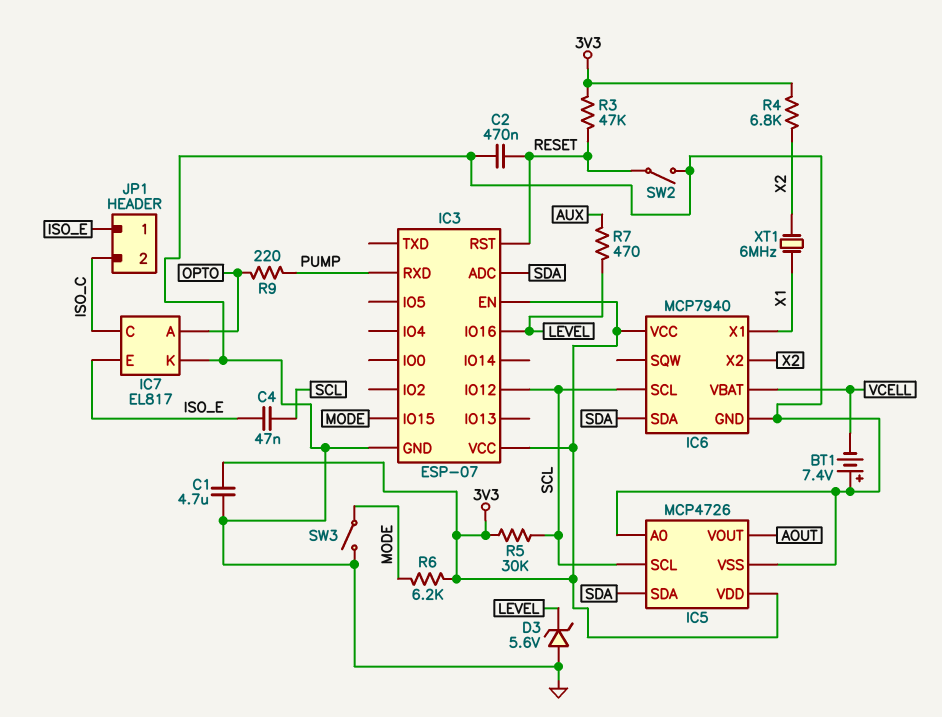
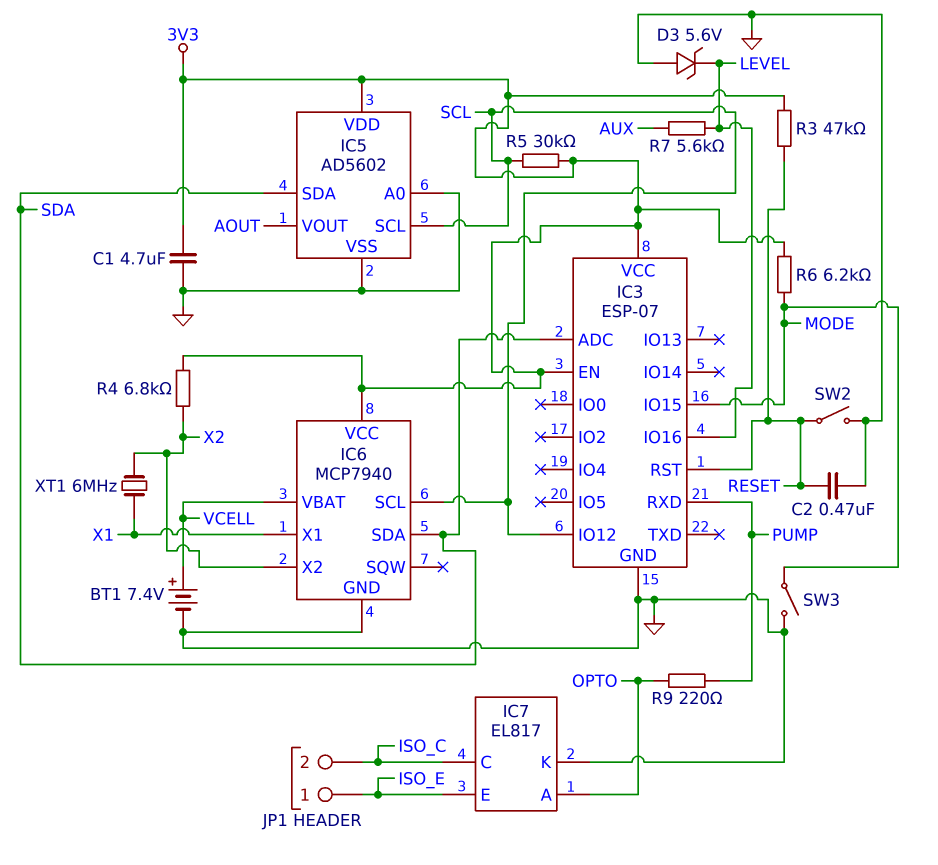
BT1: 7.4V (plus GND, minus VCELL) -> 7.4V (plus VCELL, minus GND)
C4: 47nF (ISO_E, SCL) -> none
IC5: MCP4726 -> AD5602
R7: 470 (AUX, LEVEL) -> 5.6k (AUX, LEVEL)

